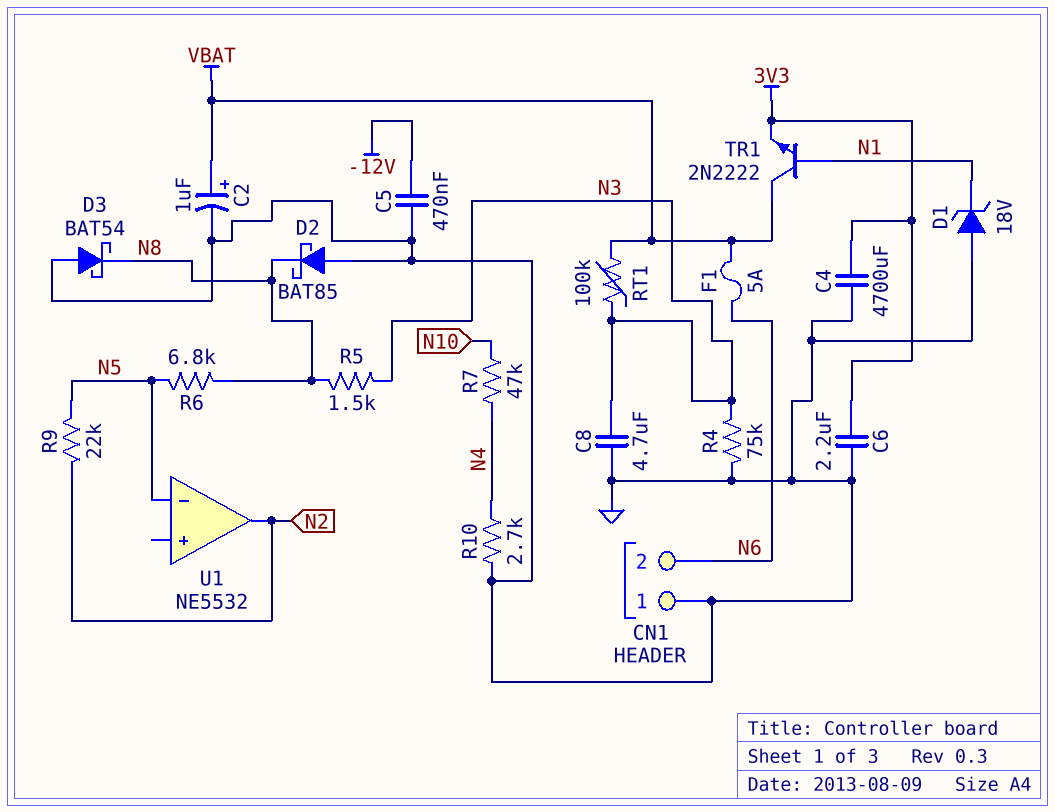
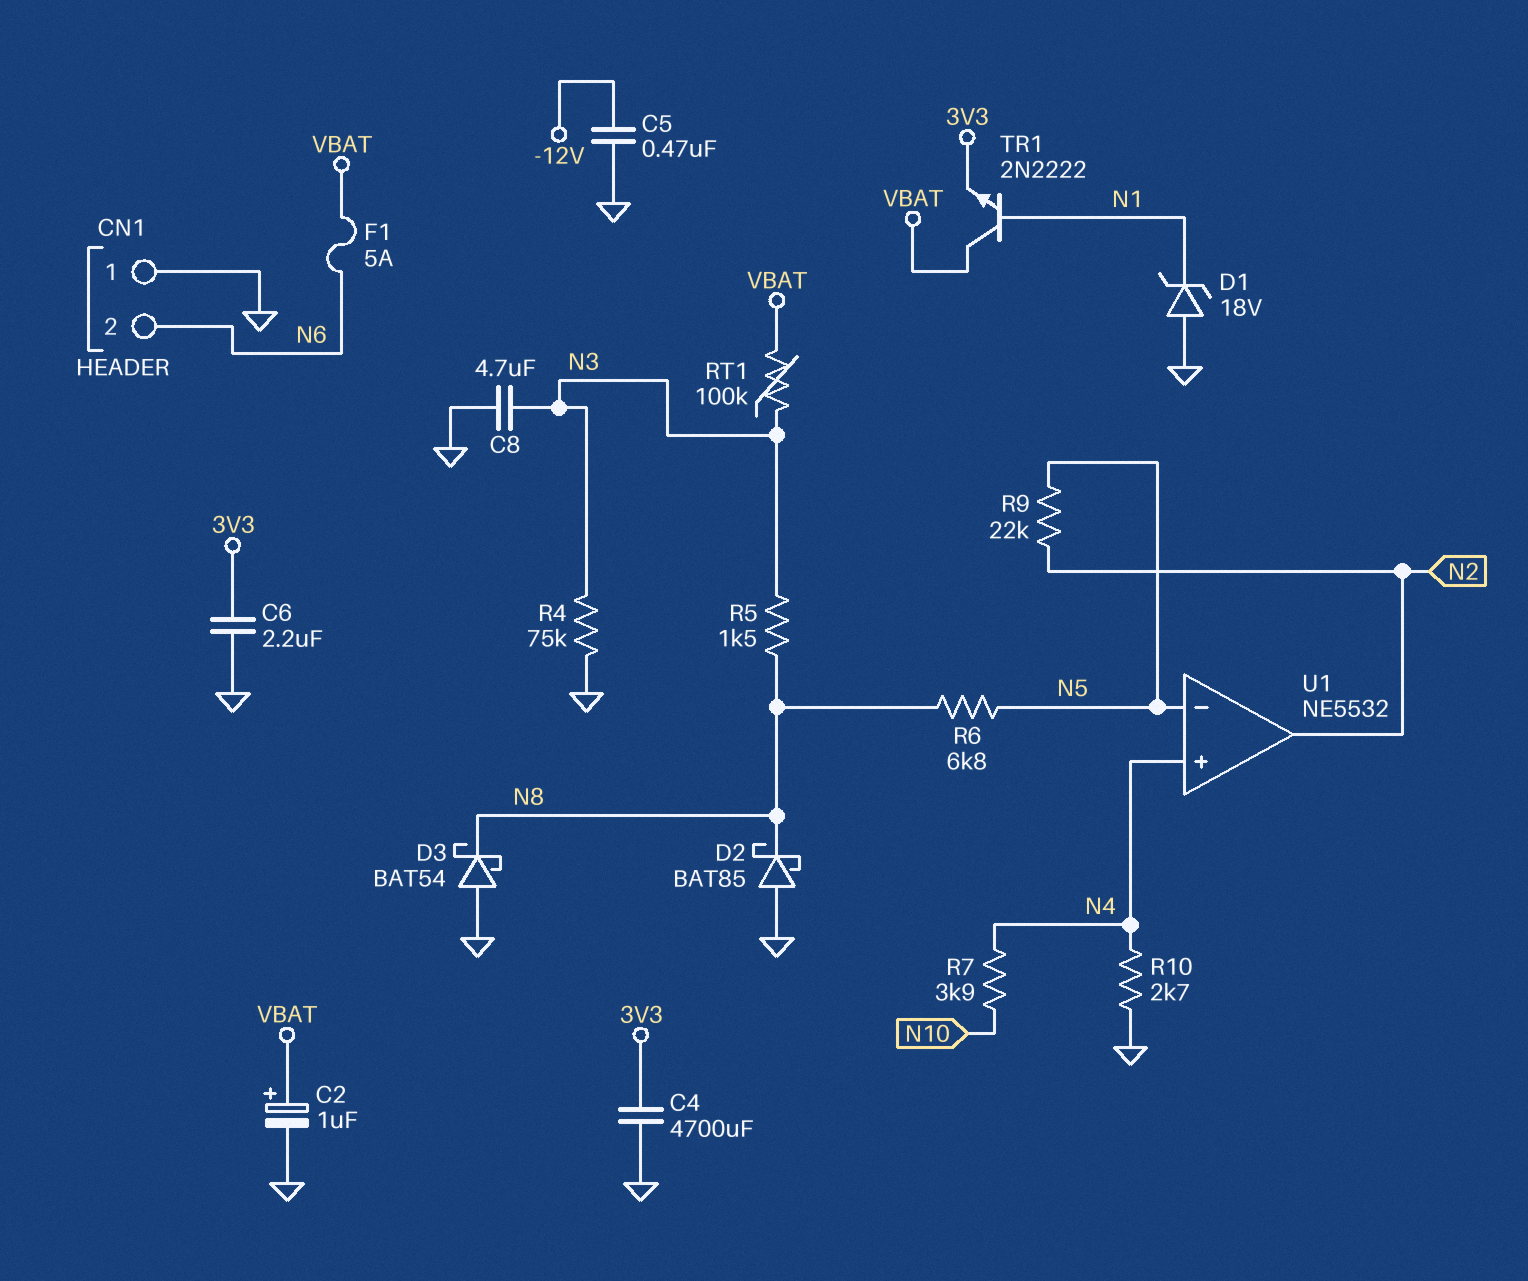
R7: 47k (N4, N10) -> 3.9k (N4, N10)
U1 pin in+: none -> N4

